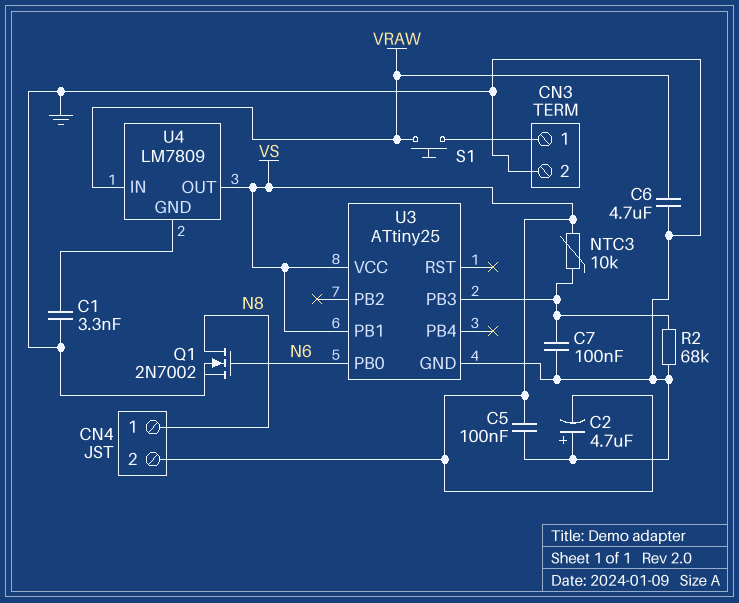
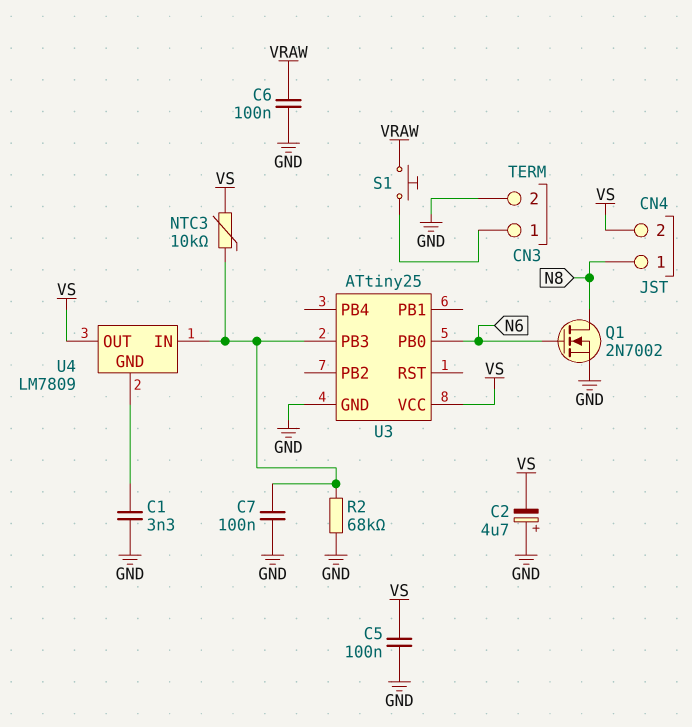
C6: 4.7uF (GND, VRAW) -> 100nF (GND, VRAW)
U3 pin PB1: VS -> none
U4 pin IN: VRAW -> U3/PB3

